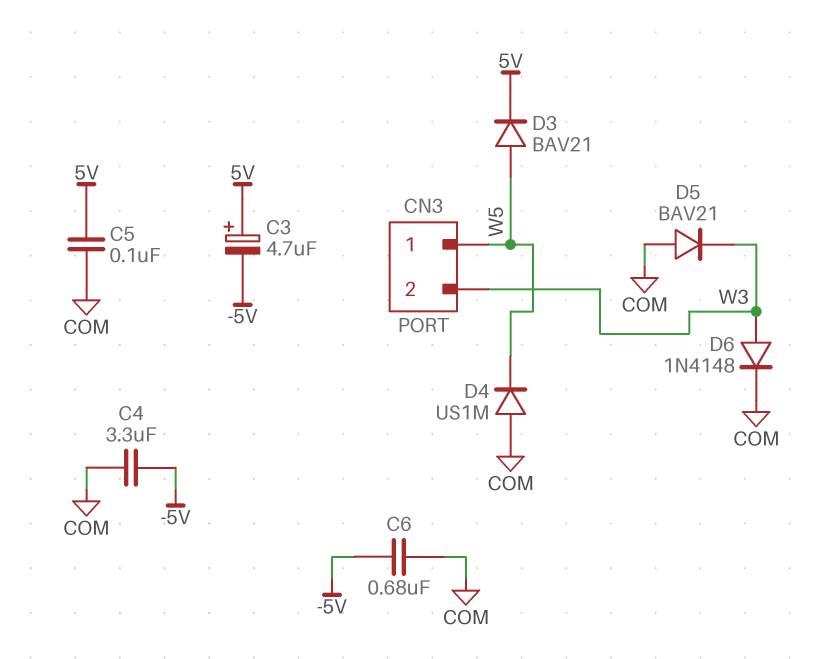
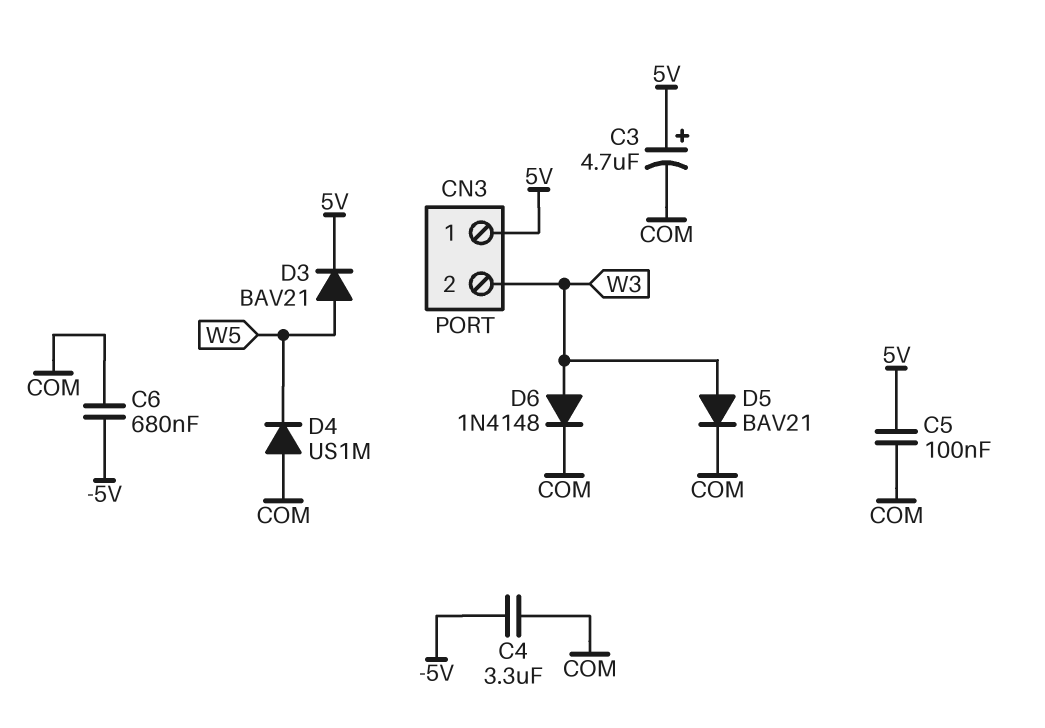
C3: 4.7uF (plus 5V, minus -5V) -> 4.7uF (plus 5V, minus COM)
CN3 pin 1: W5 -> 5V
D5: diode BAV21 (A COM, K W3) -> diode BAV21 (A W3, K COM)

